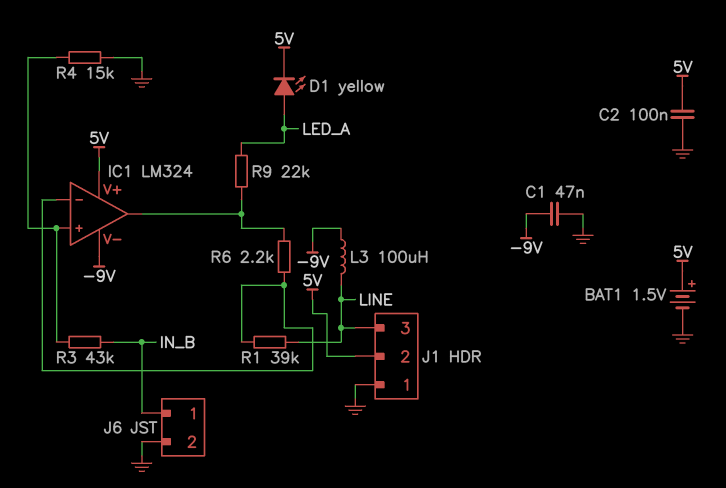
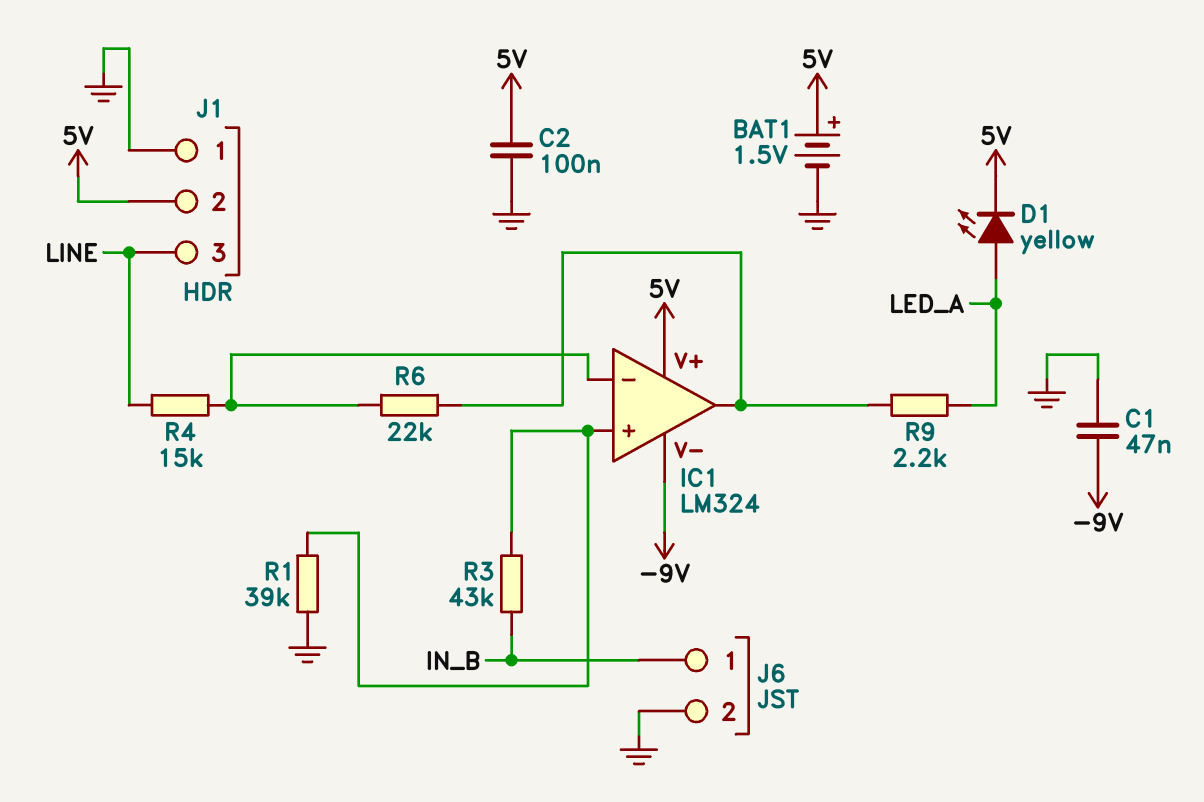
L3: 100uH (-9V, LINE) -> none
R1: 39k (IC1/in-, LINE) -> 39k (GND, IC1/in+)
R4: 15k (GND, IC1/in+) -> 15k (IC1/in-, LINE)
R6: 2.2k (IC1/in-, IC1/out) -> 22k (IC1/in-, IC1/out)
R9: 22k (IC1/out, LED_A) -> 2.2k (IC1/out, LED_A)

